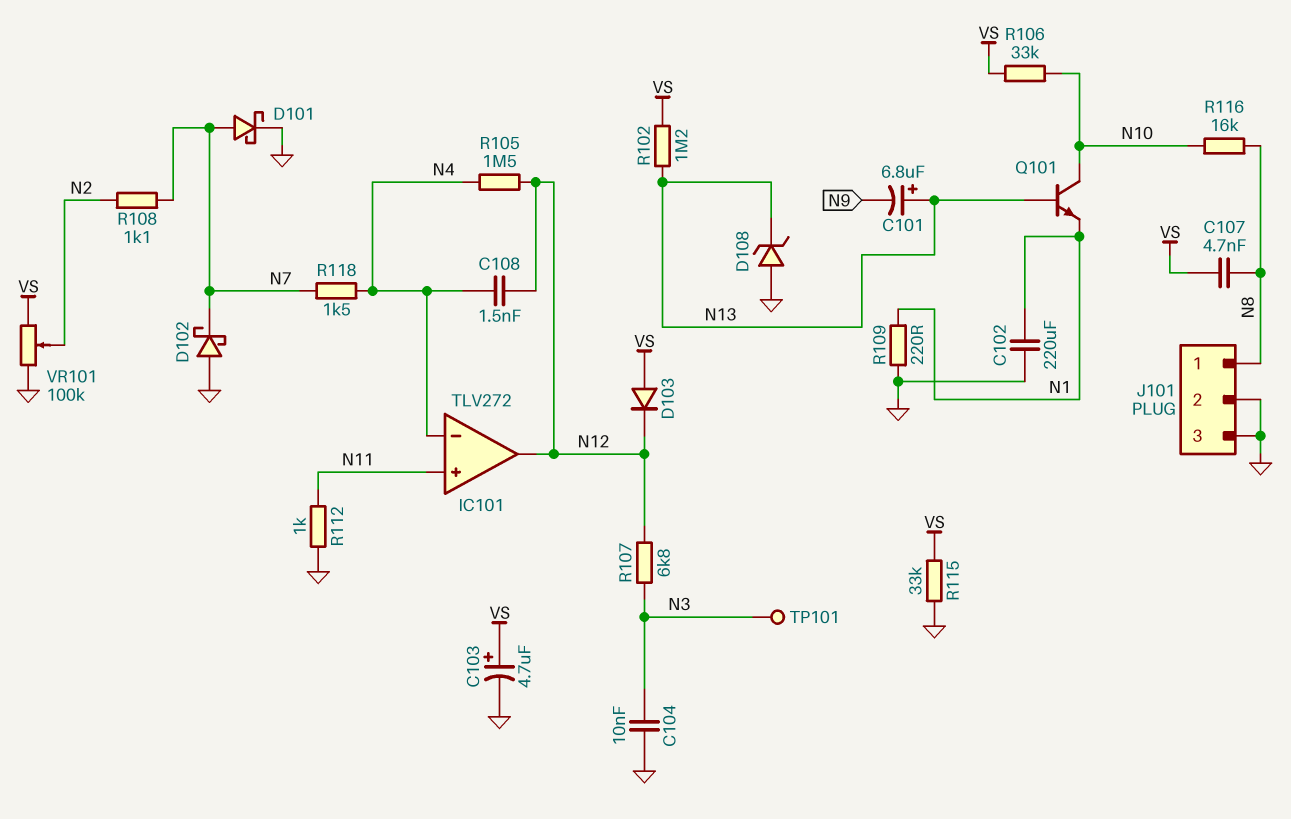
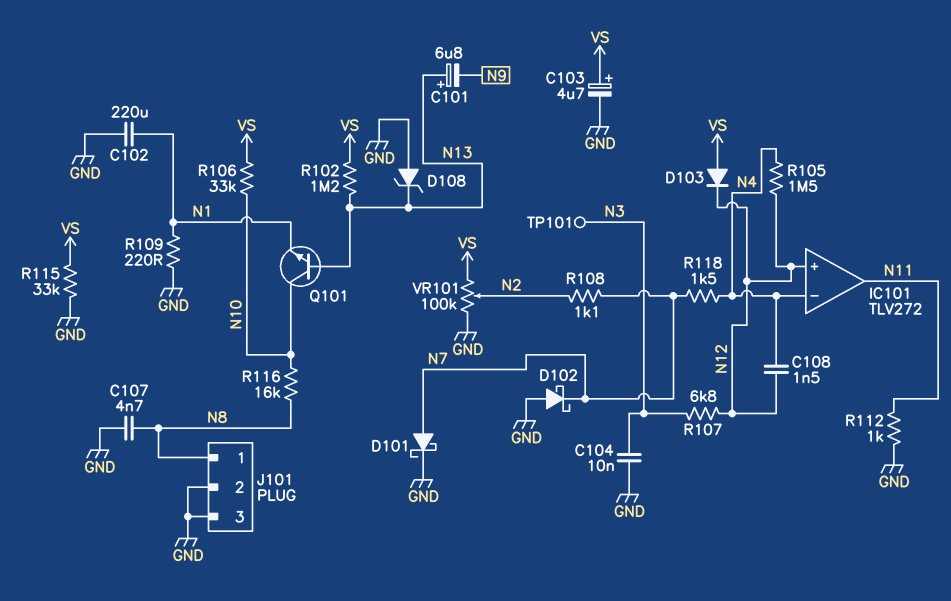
C107: 4.7nF (N8, VS) -> 4.7nF (GND, N8)
IC101 pin in+: N11 -> N12
IC101 pin out: N12 -> N11

